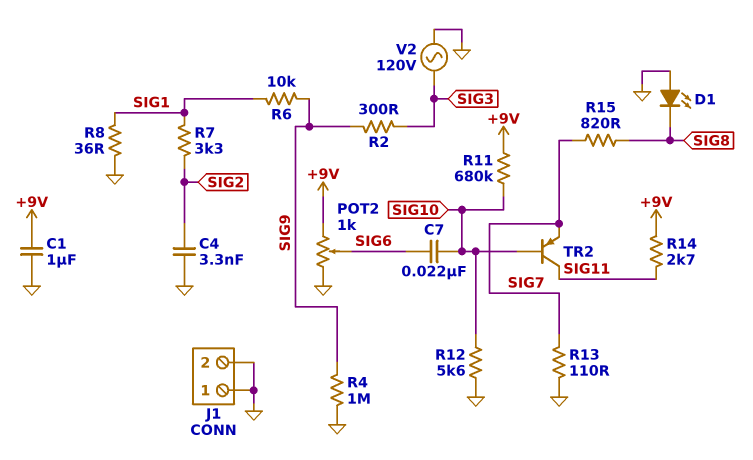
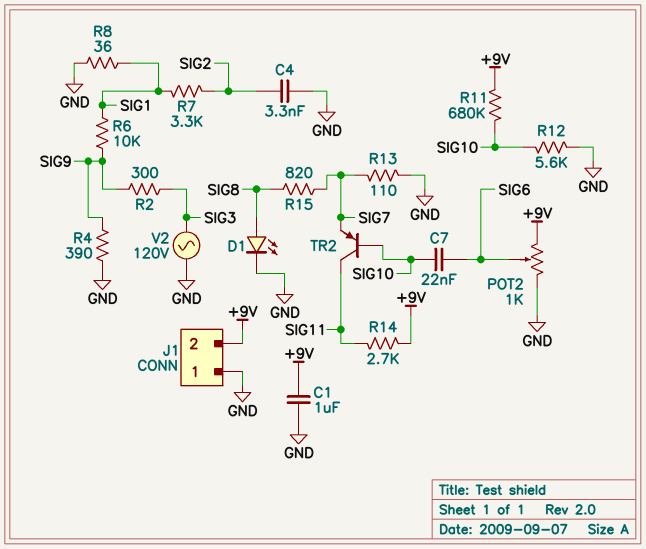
D1: LED (A GND, K SIG8) -> LED (A SIG8, K GND)
J1 pin 2: GND -> +9V
R4: 1M (GND, SIG9) -> 390 (GND, SIG9)

